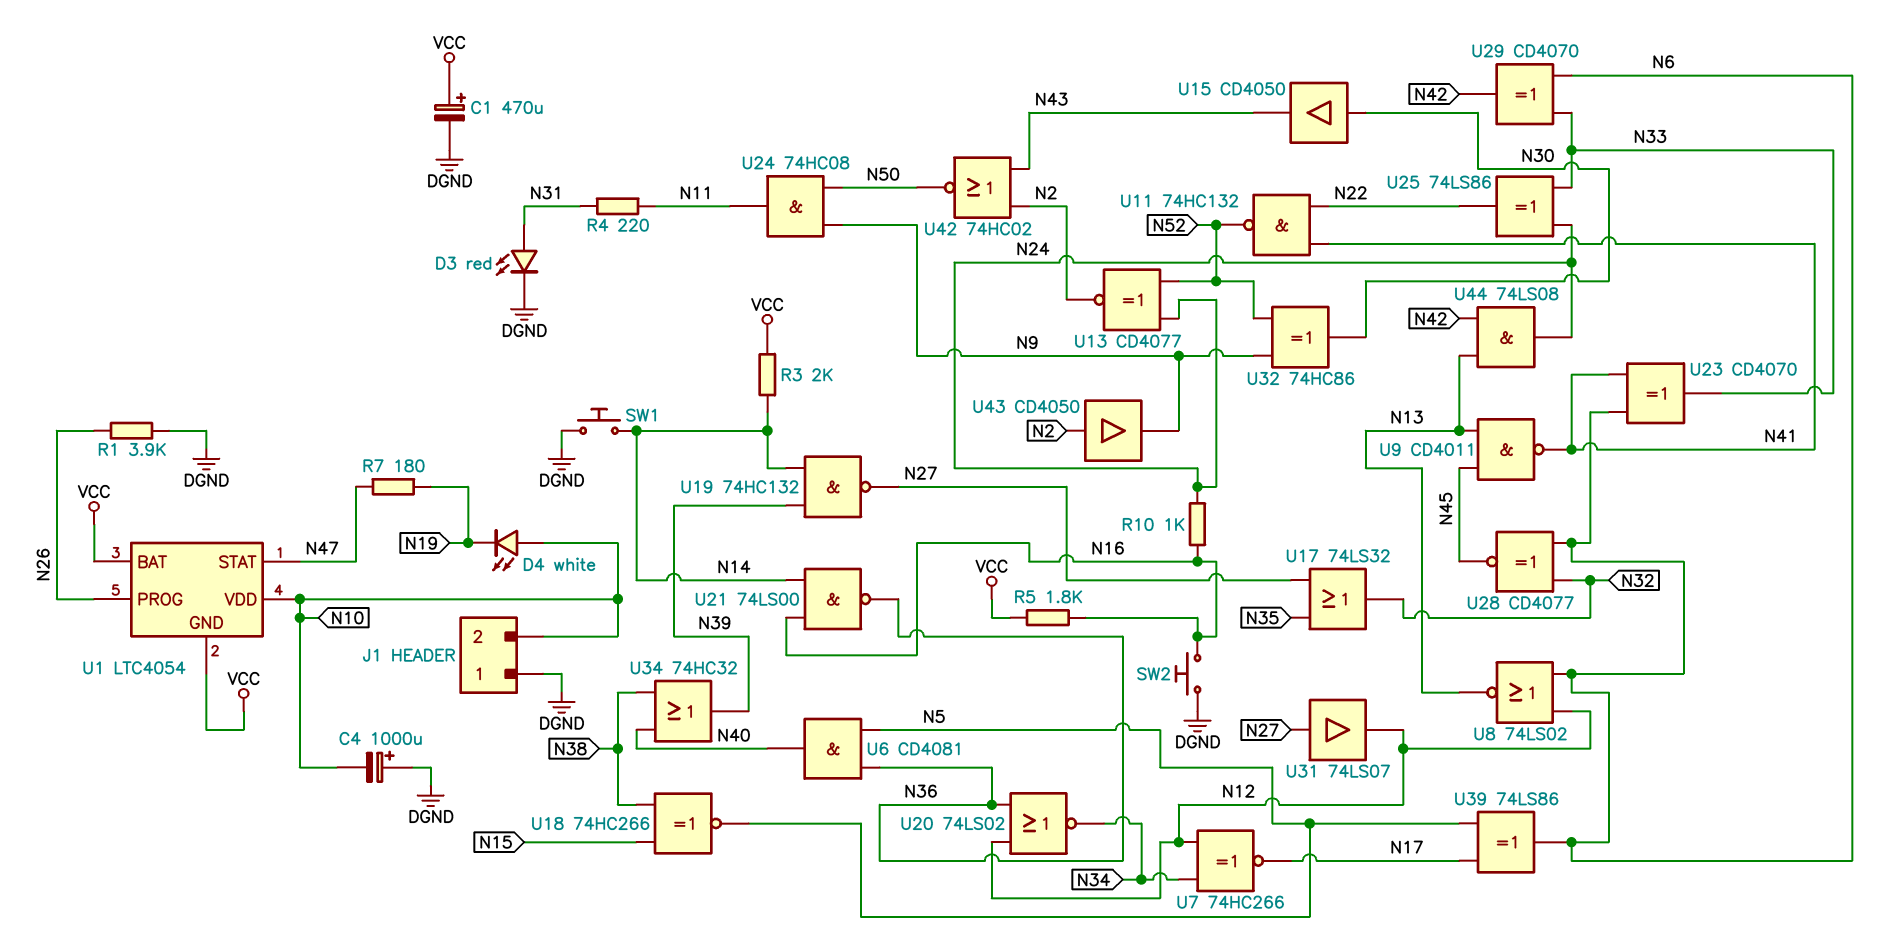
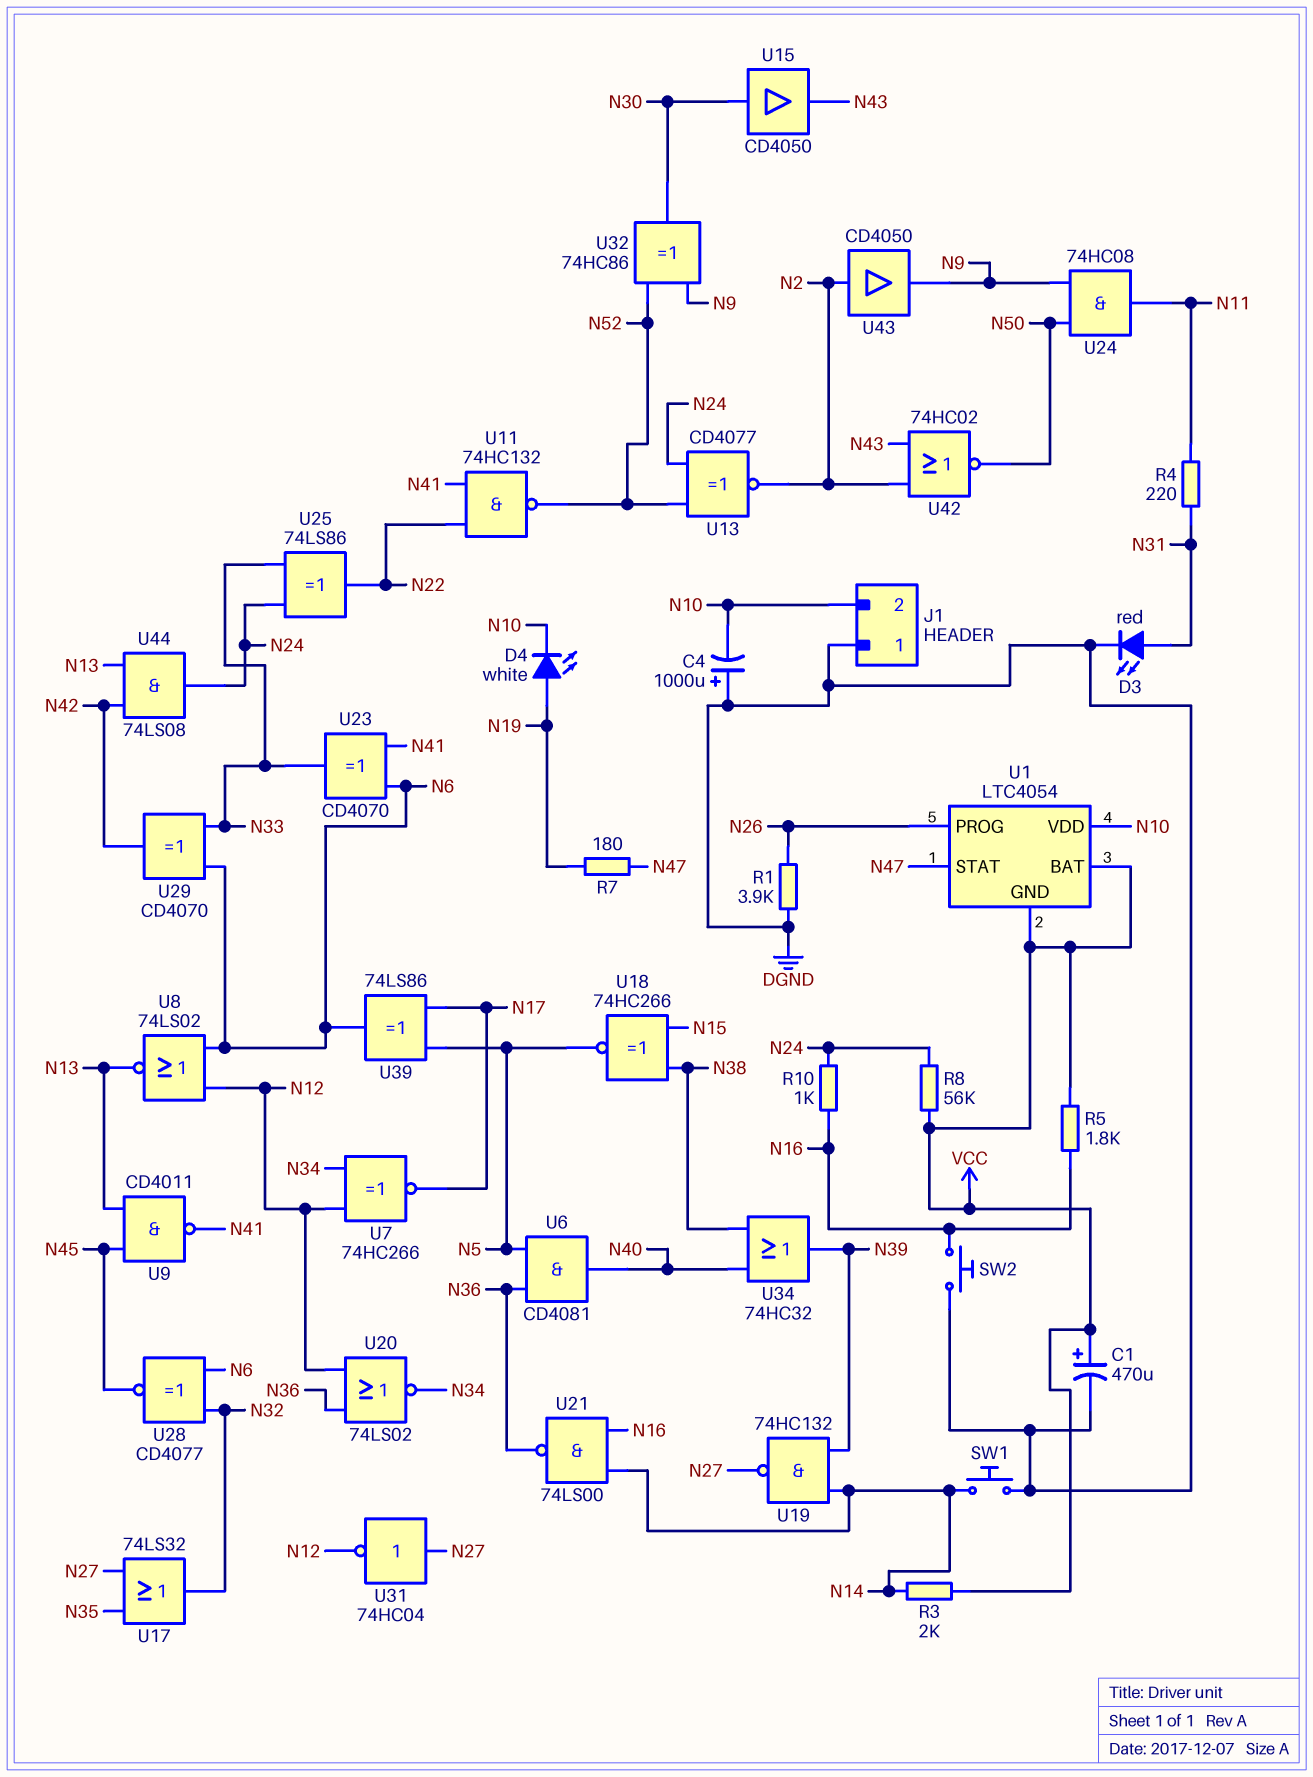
D4: LED white (A N10, K N19) -> LED white (A N19, K N10)
R8: none -> 56k (N24, VCC)
U31: buffer 74LS07 (in N27, out N12) -> NOT 74HC04 (in N27, out N12)

